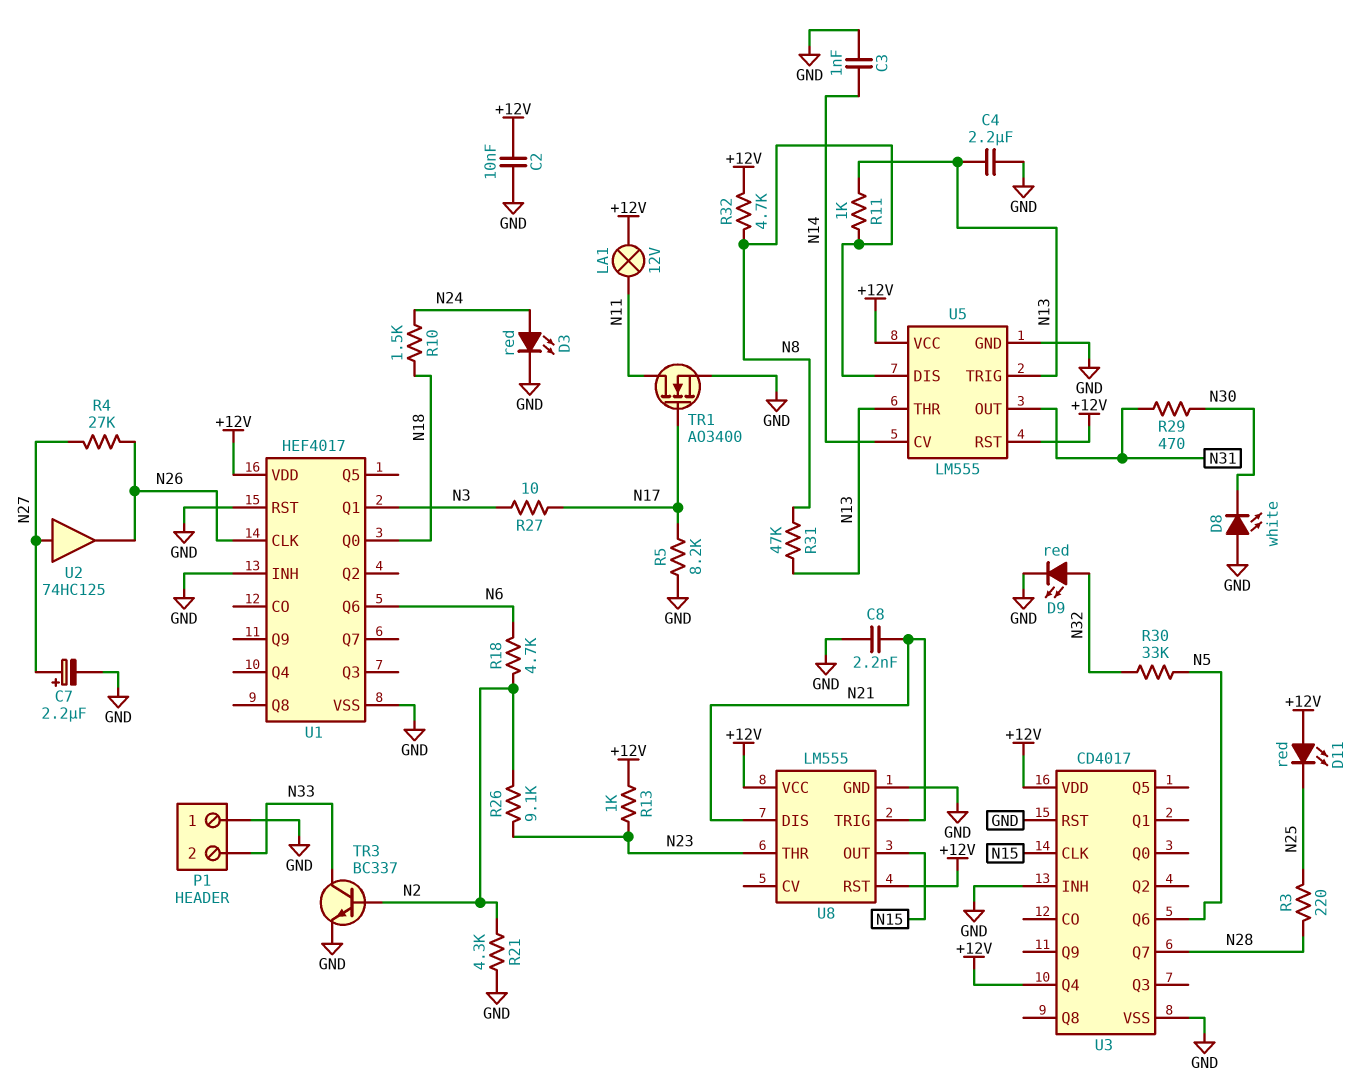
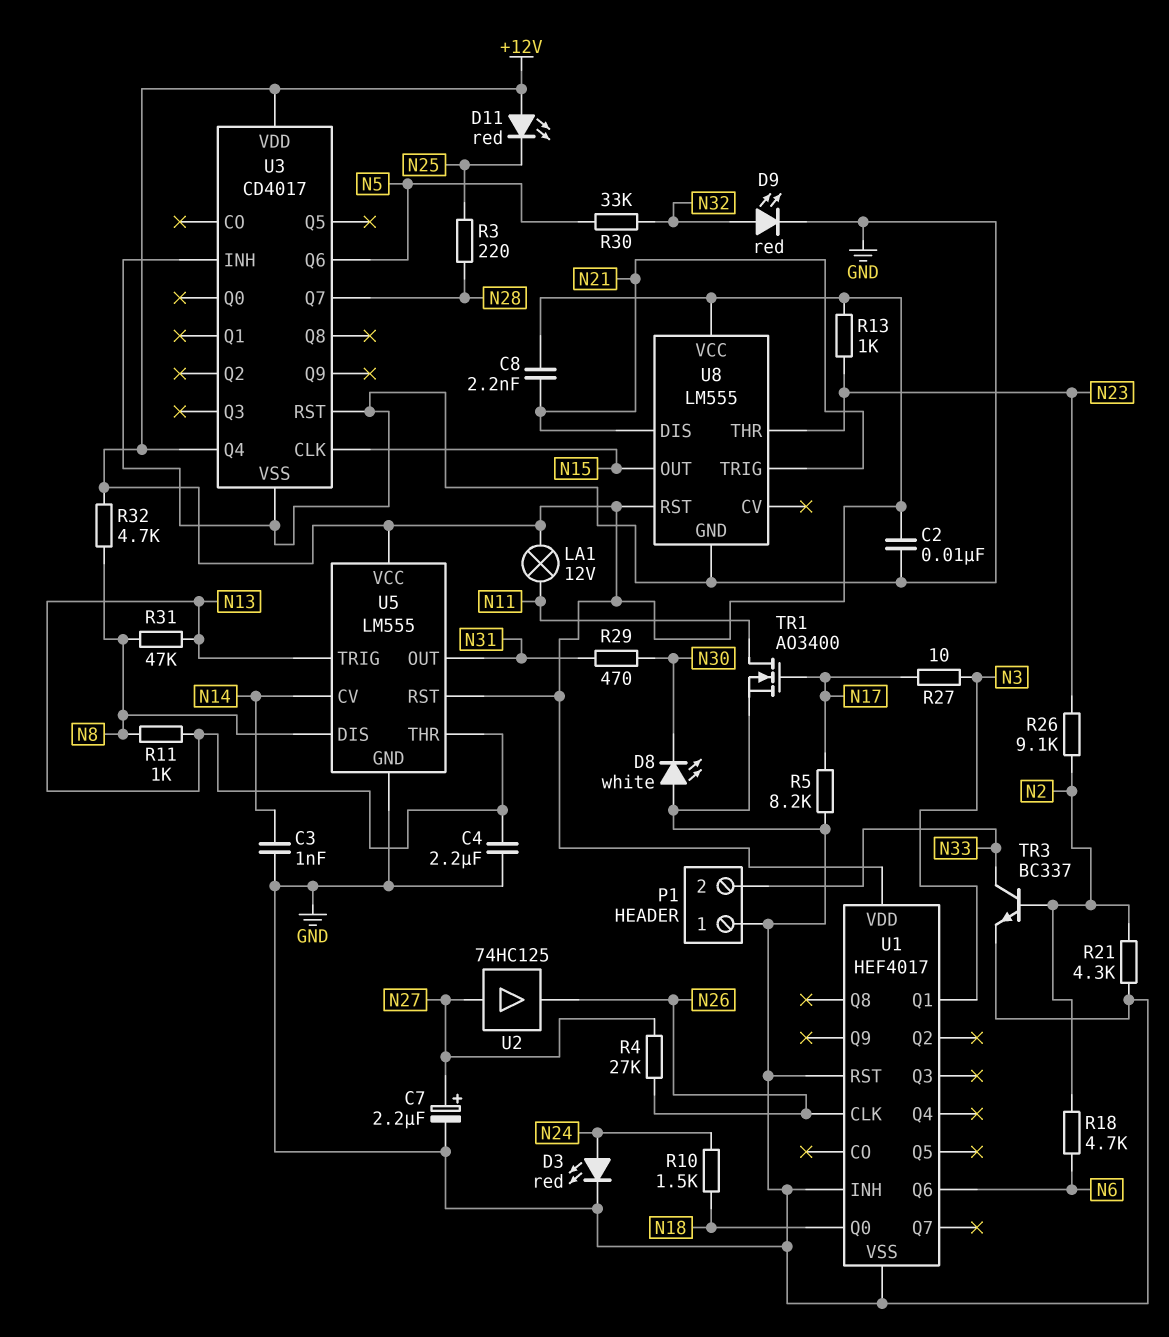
C8: 2.2nF (GND, N21) -> 2.2nF (+12V, N21)

